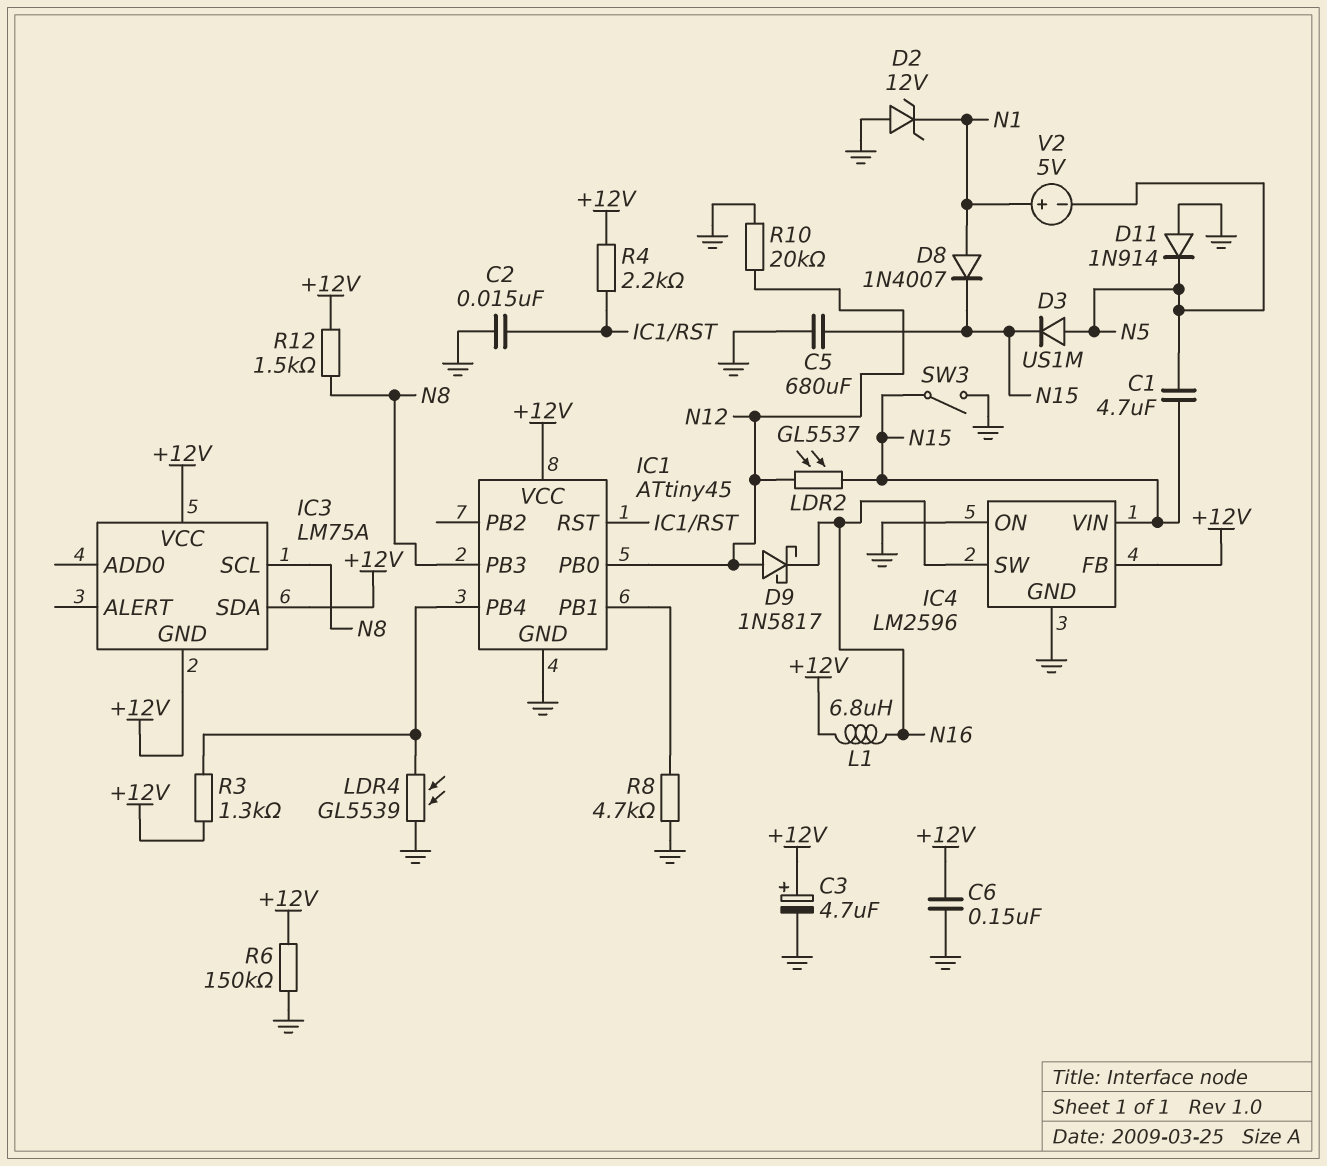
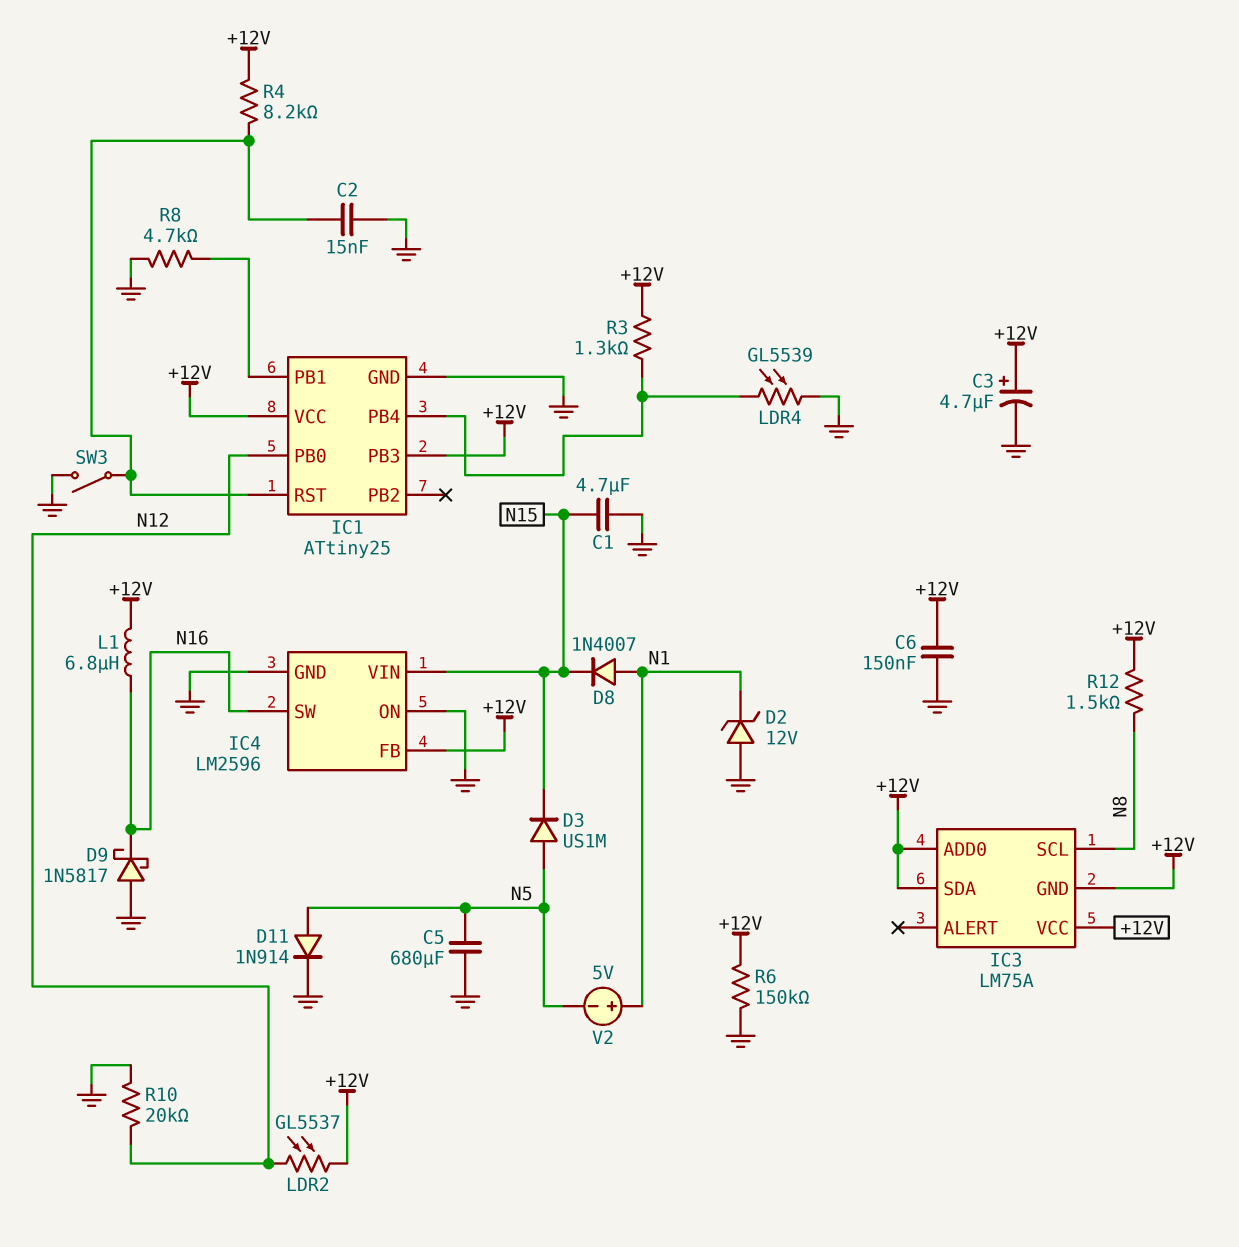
C1: 4.7uF (N5, N15) -> 4.7uF (GND, N15)
C5: 680uF (GND, N15) -> 680uF (GND, N5)
D9: schottky 1N5817 (A N12, K N16) -> schottky 1N5817 (A GND, K N16)
D11: diode 1N914 (A GND, K N5) -> diode 1N914 (A N5, K GND)
IC1: ATtiny45 -> ATtiny25
IC1 pin PB3: N8 -> +12V
IC3 pin ADD0: none -> +12V
LDR2: GL5537 (N12, N15) -> GL5537 (+12V, N12)
R4: 2.2k (+12V, IC1/RST) -> 8.2k (+12V, IC1/RST)
SW3: switch (GND, N15) -> switch (GND, IC1/RST)

